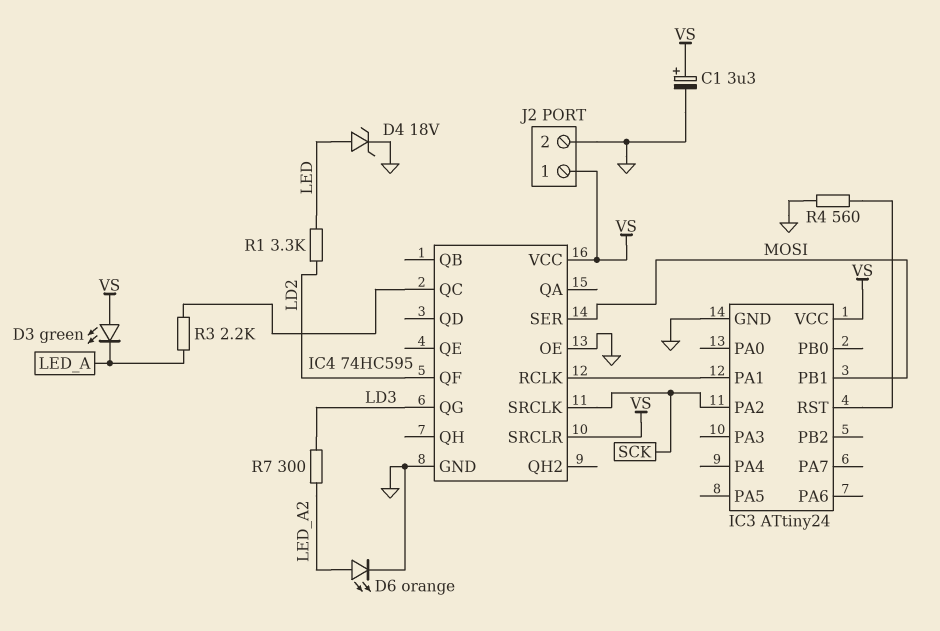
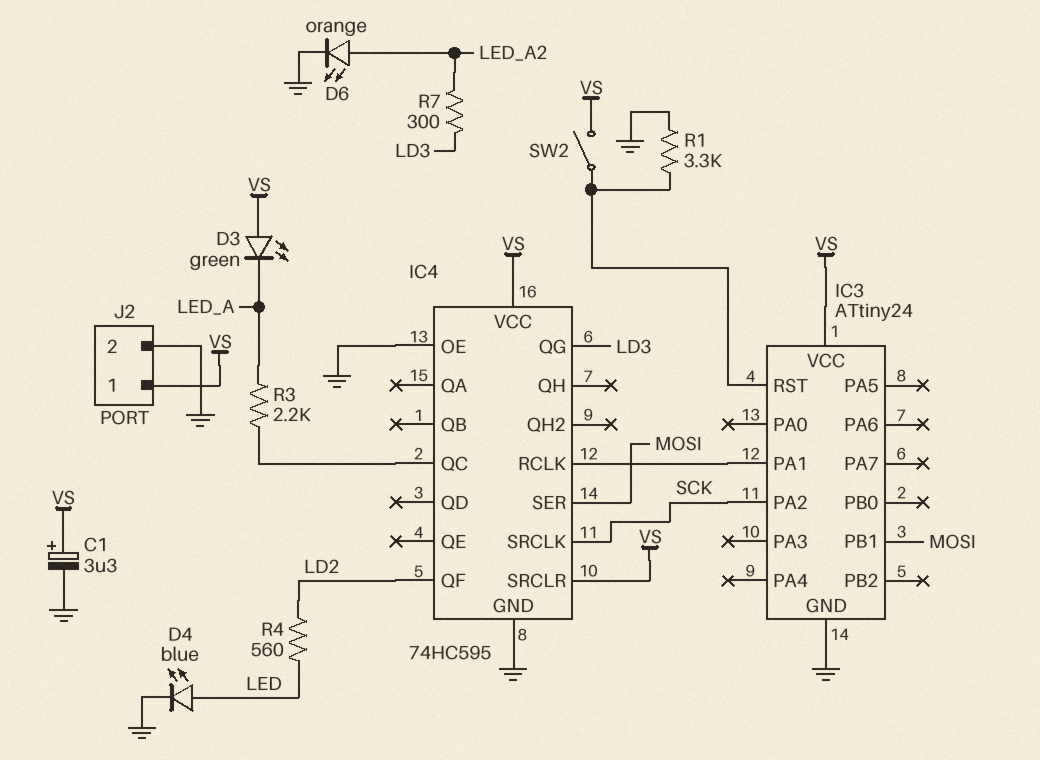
D4: zener 18V (A LED, K GND) -> LED blue (A LED, K GND)
R1: 3.3k (LD2, LED) -> 3.3k (GND, IC3/RST)
R4: 560 (GND, IC3/RST) -> 560 (LD2, LED)
SW2: none -> switch (IC3/RST, VS)

